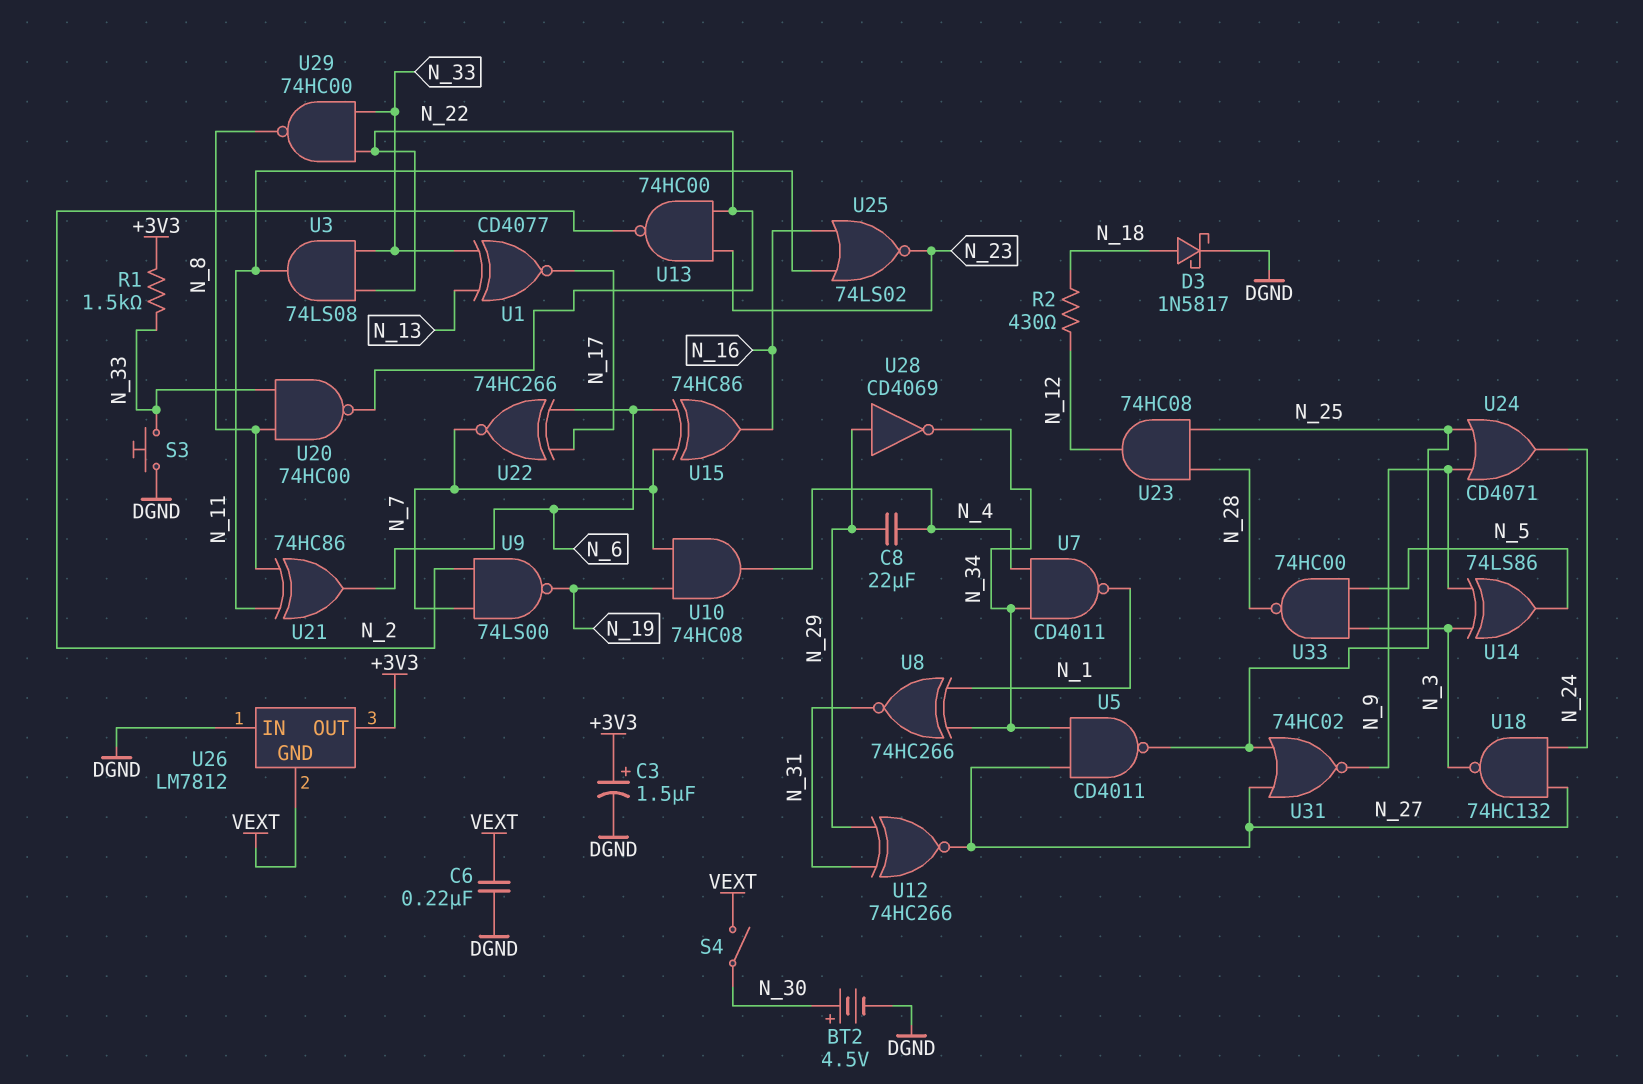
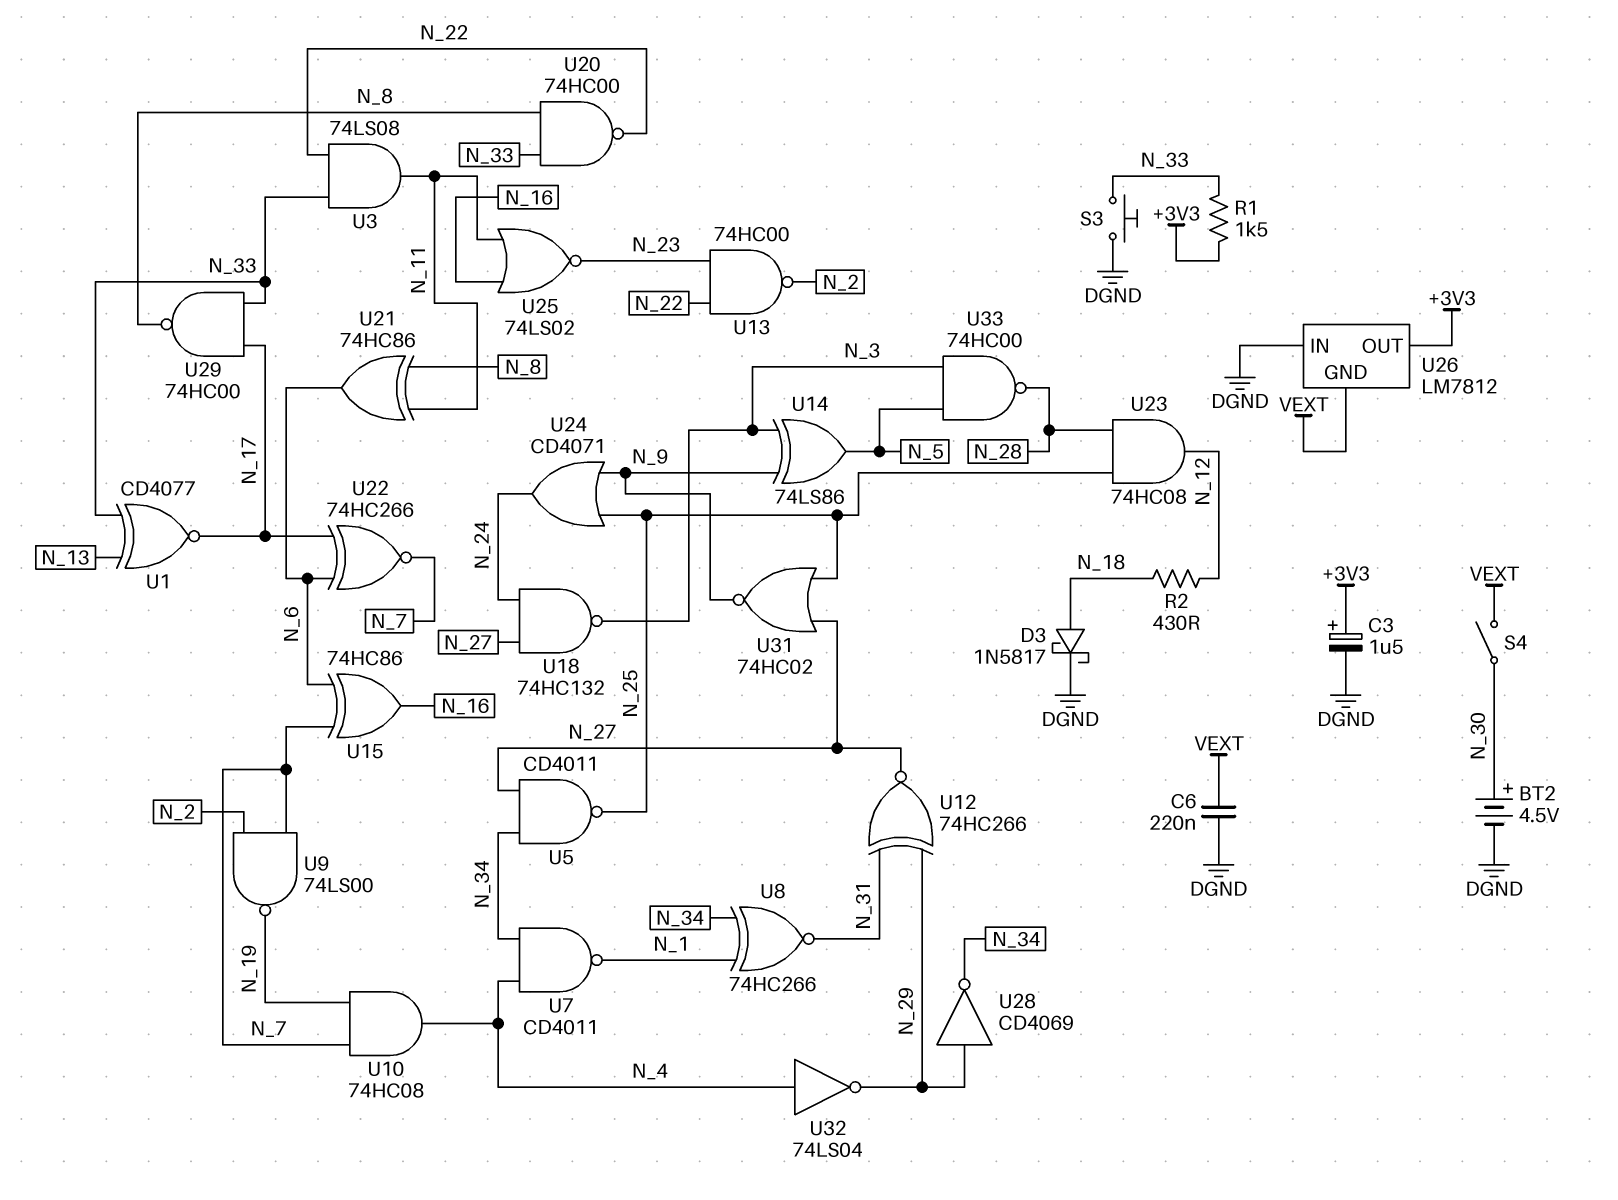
C8: 22uF (N_4, N_29) -> none
U29: NAND 74HC00 (in N_22, in N_33, out N_8) -> NAND 74HC00 (in N_17, in N_33, out N_8)
U32: none -> NOT 74LS04 (in N_4, out N_29)

